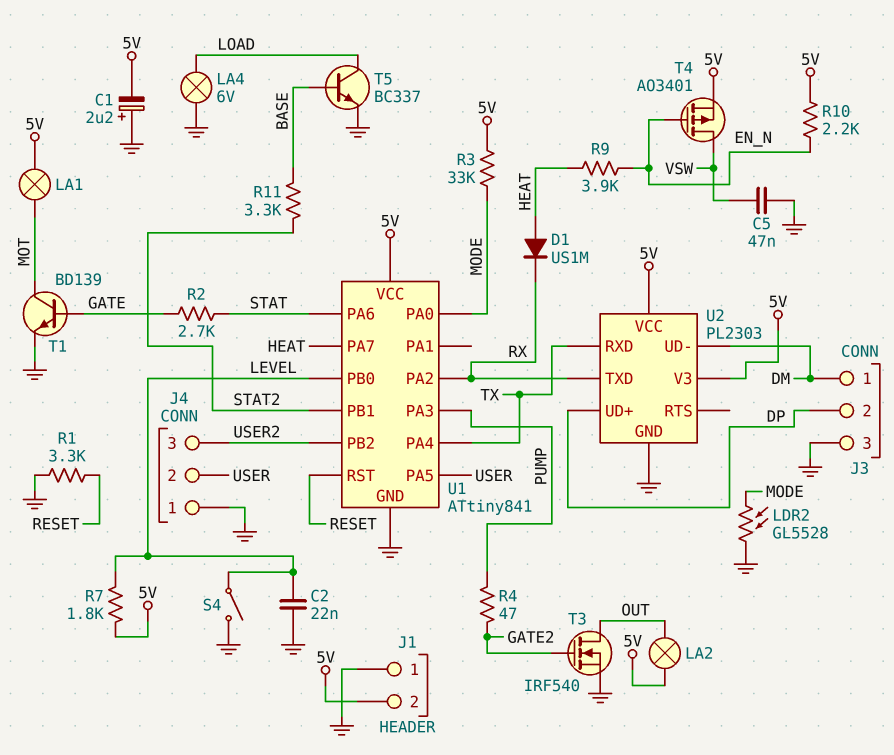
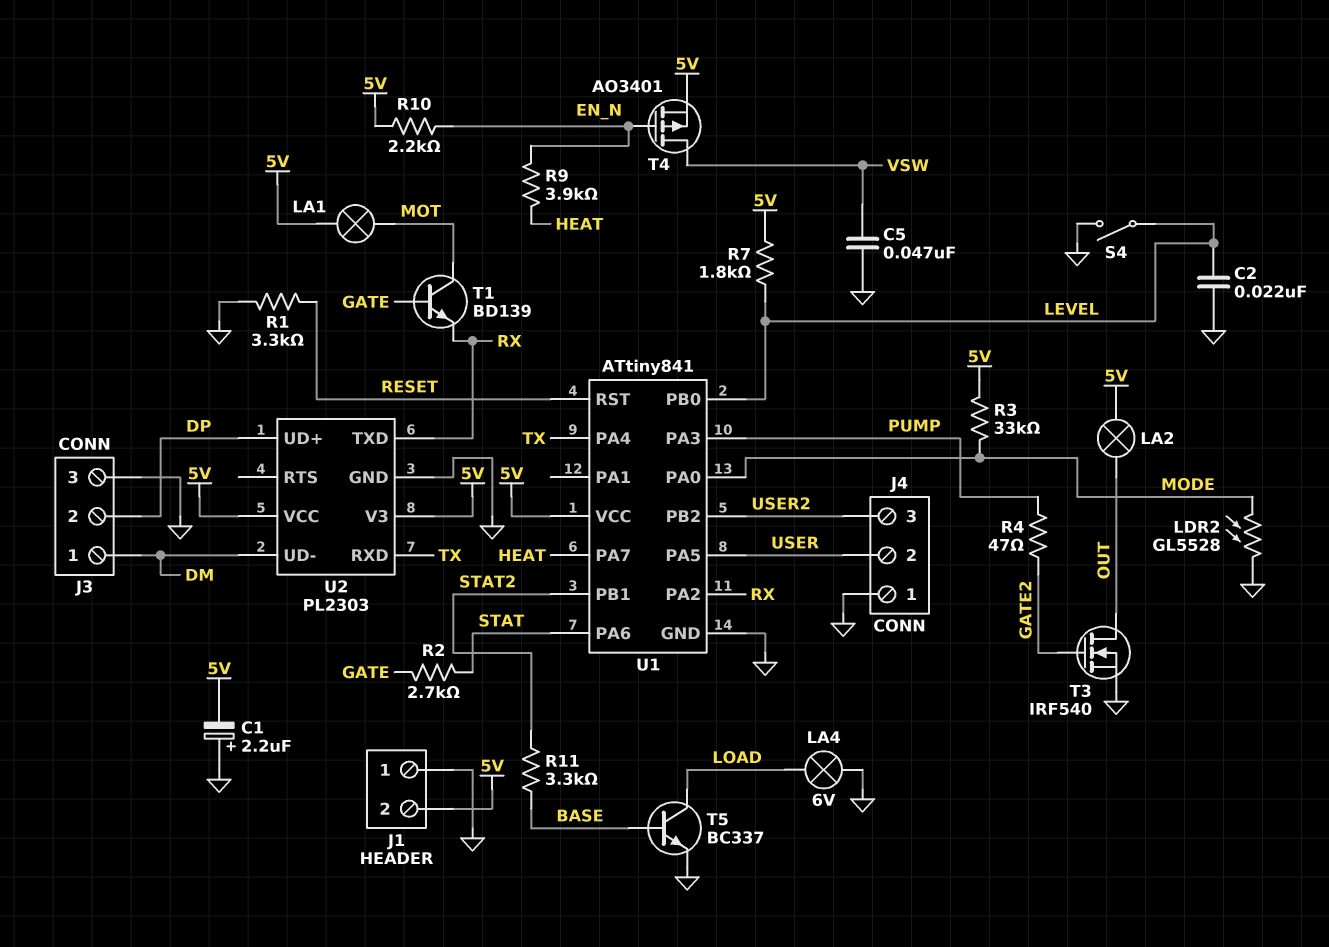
D1: diode US1M (A HEAT, K RX) -> none
T1: NPN BD139 (B GATE, C MOT, E GND) -> NPN BD139 (B GATE, C MOT, E RX)

